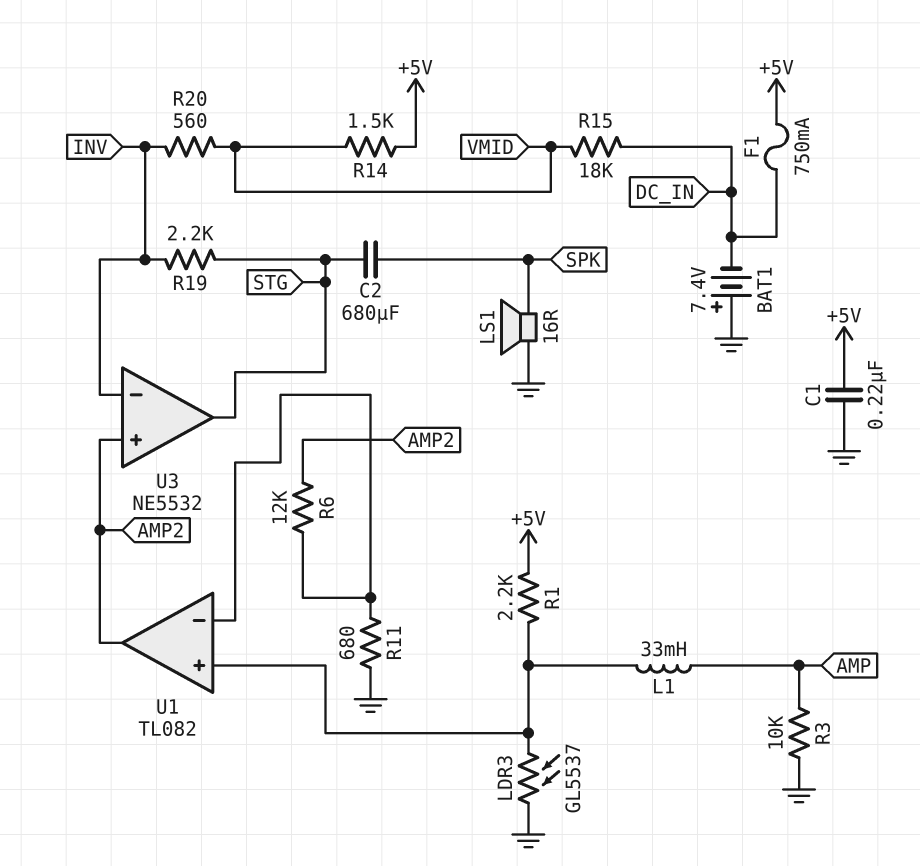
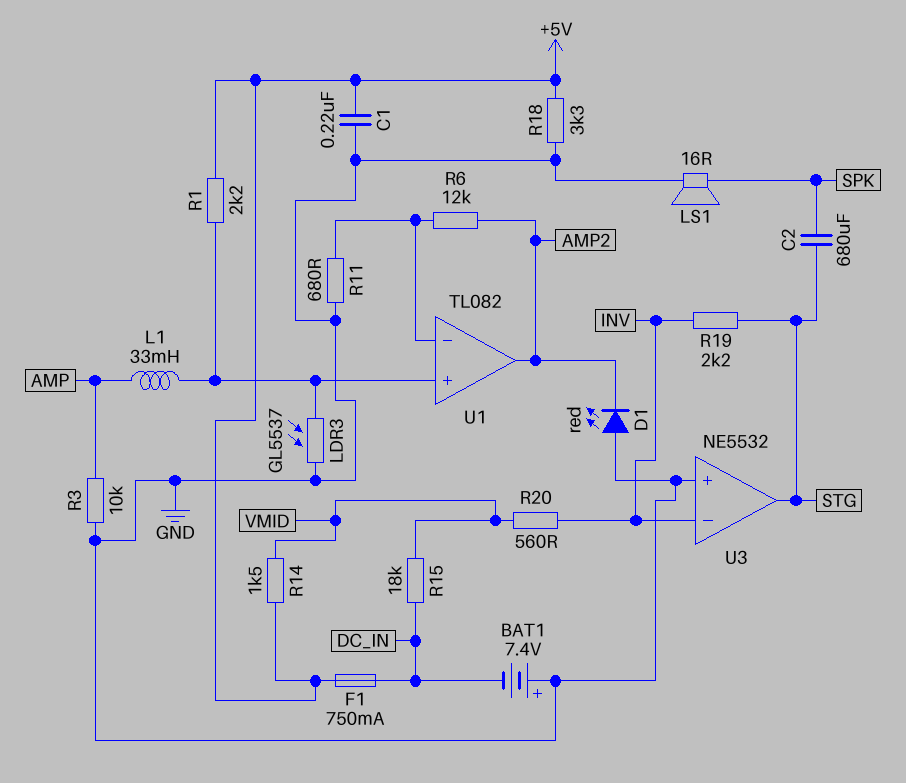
D1: none -> LED red (A GND, K AMP2)
R18: none -> 3.3k (+5V, GND)
U3 pin in+: AMP2 -> GND

